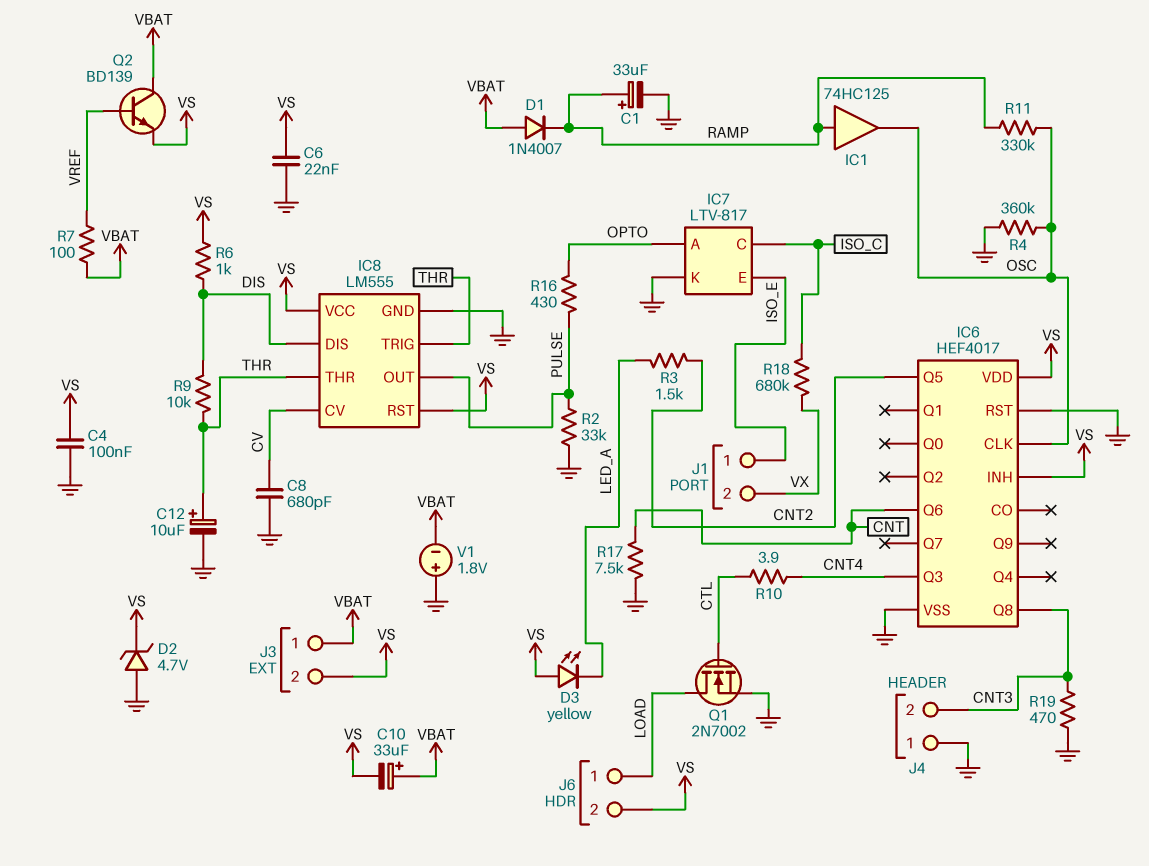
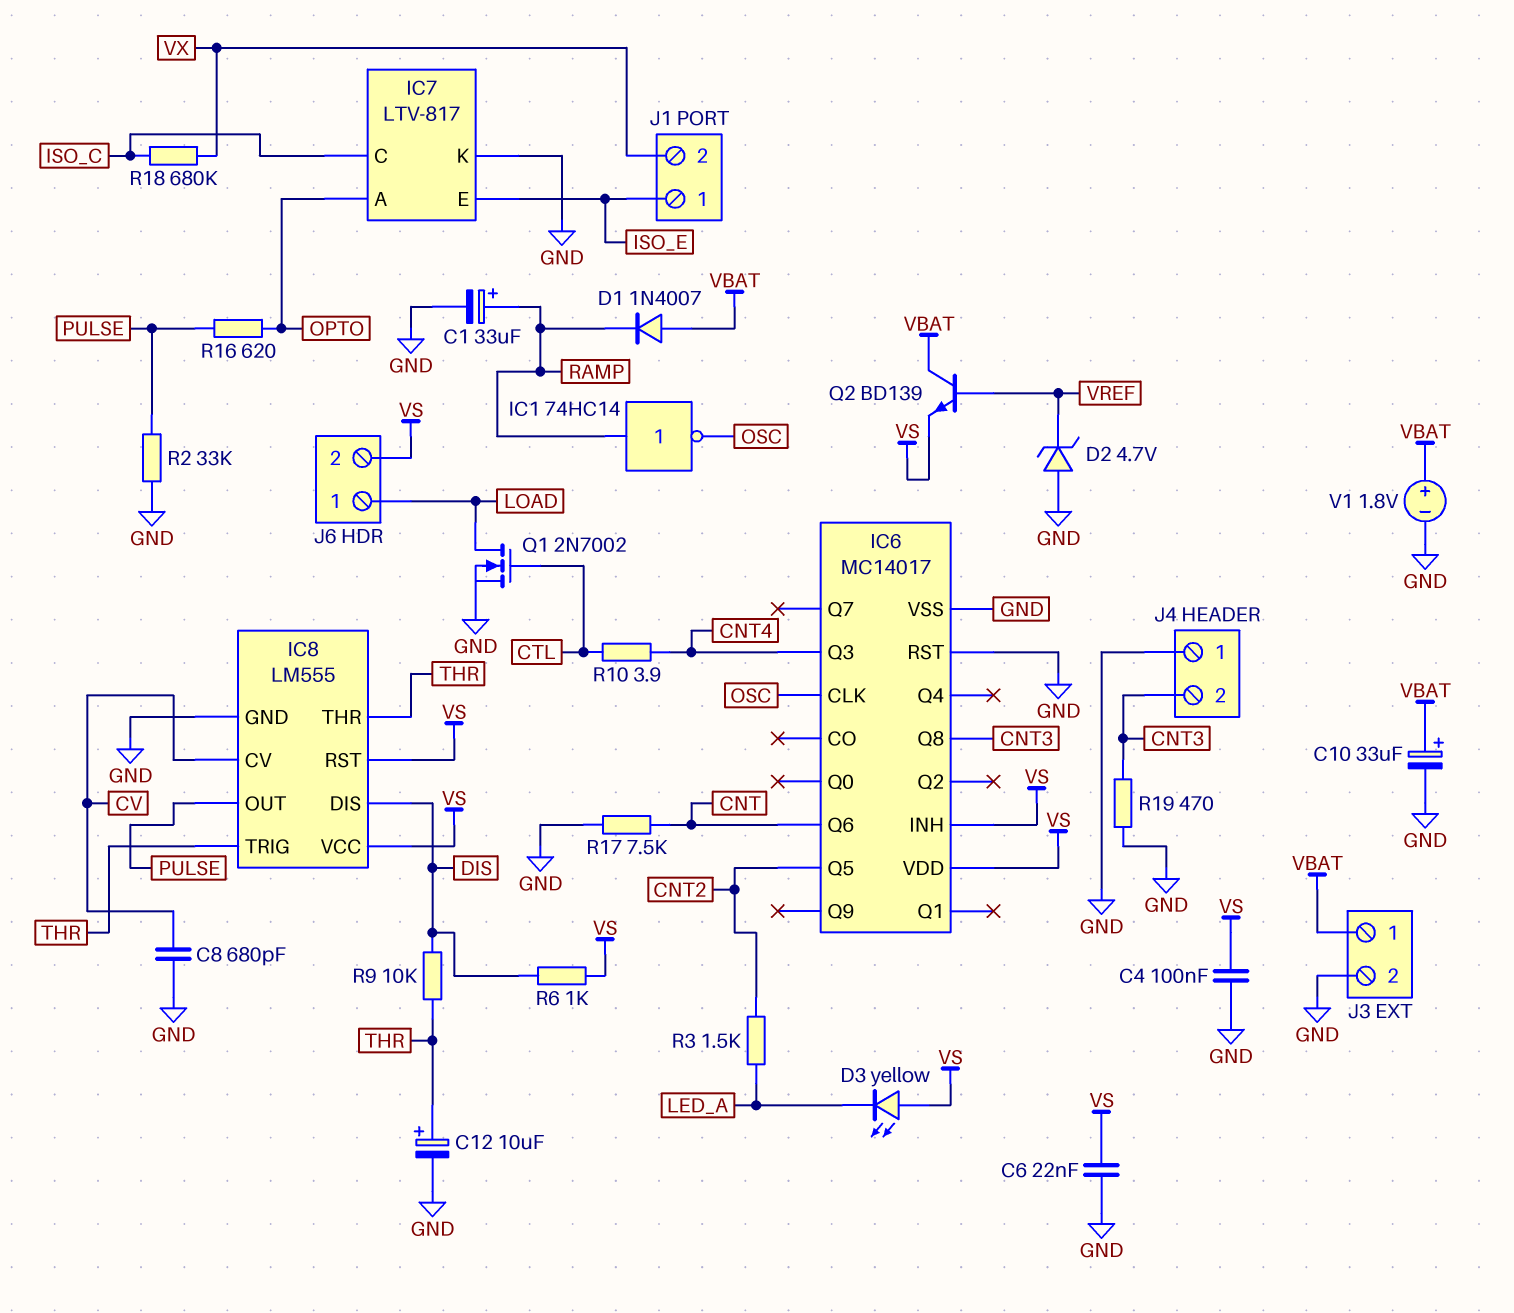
C10: 33uF (plus VBAT, minus VS) -> 33uF (plus VBAT, minus GND)
D2: zener 4.7V (A GND, K VS) -> zener 4.7V (A GND, K VREF)
IC1: buffer 74HC125 (in RAMP, out OSC) -> NOT 74HC14 (in RAMP, out OSC)
IC6: HEF4017 -> MC14017
J3 pin 2: VS -> GND
R4: 360k (GND, OSC) -> none
R7: 100 (VBAT, VREF) -> none
R11: 330k (OSC, RAMP) -> none
R16: 430 (OPTO, PULSE) -> 620 (OPTO, PULSE)
V1: 1.8V (plus GND, minus VBAT) -> 1.8V (plus VBAT, minus GND)

